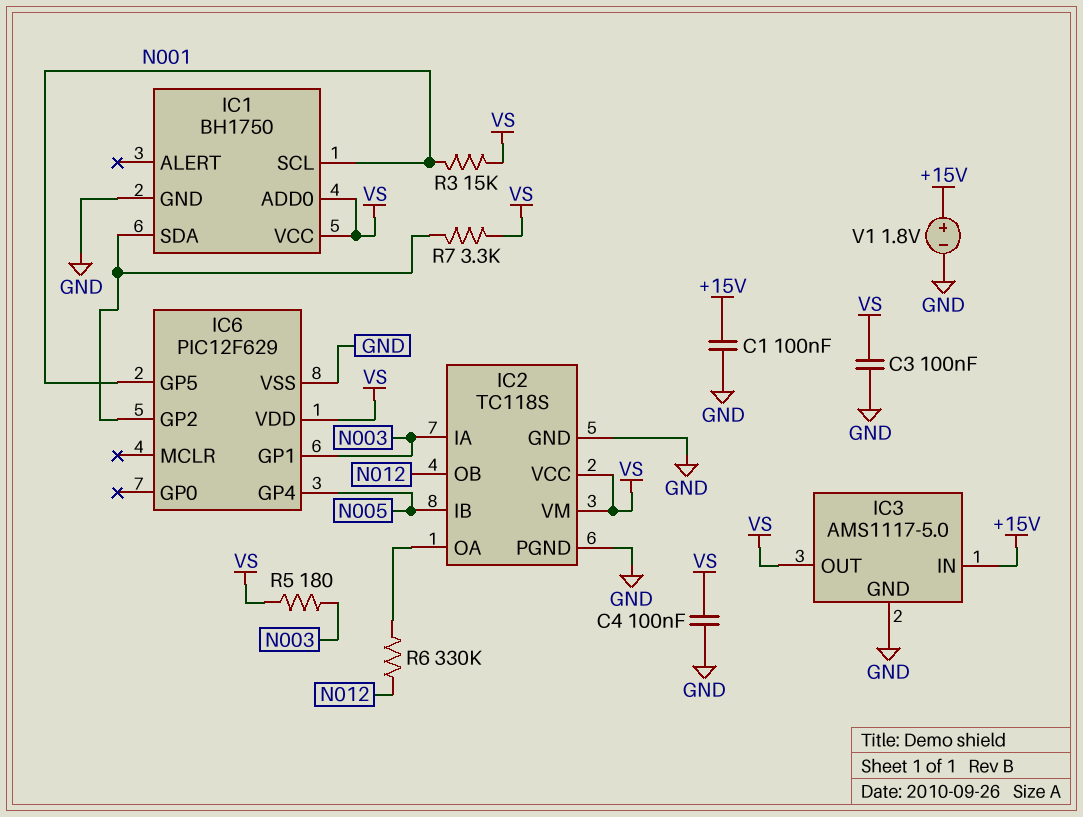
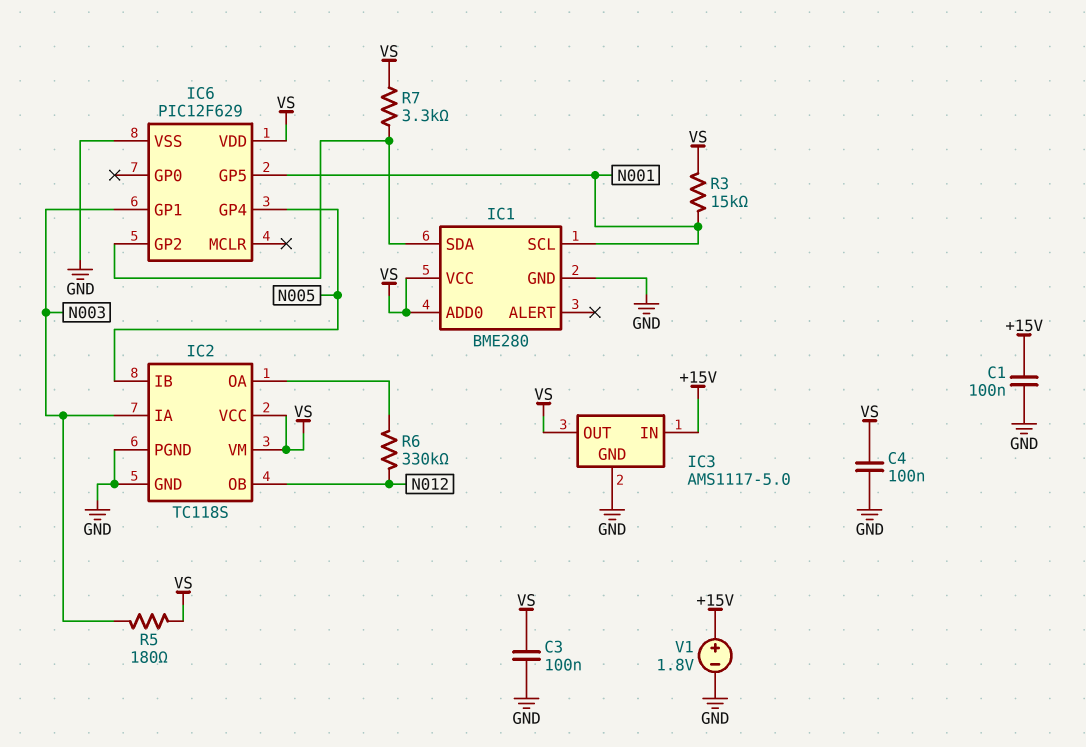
IC1: BH1750 -> BME280

